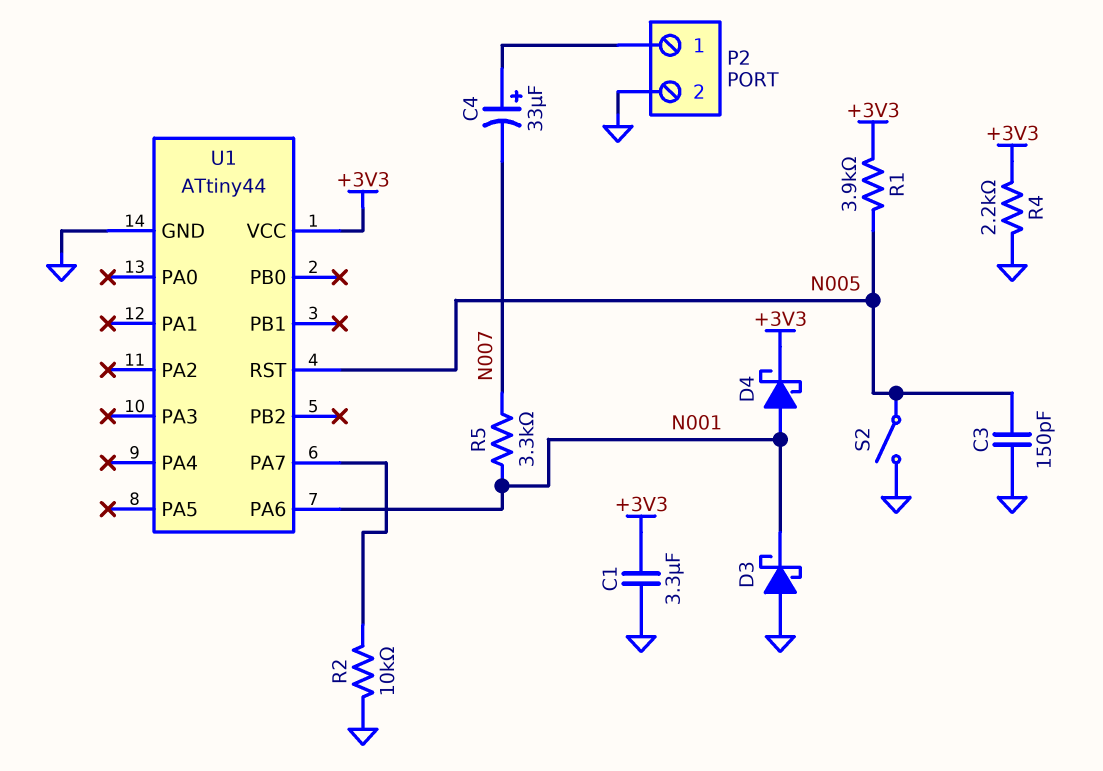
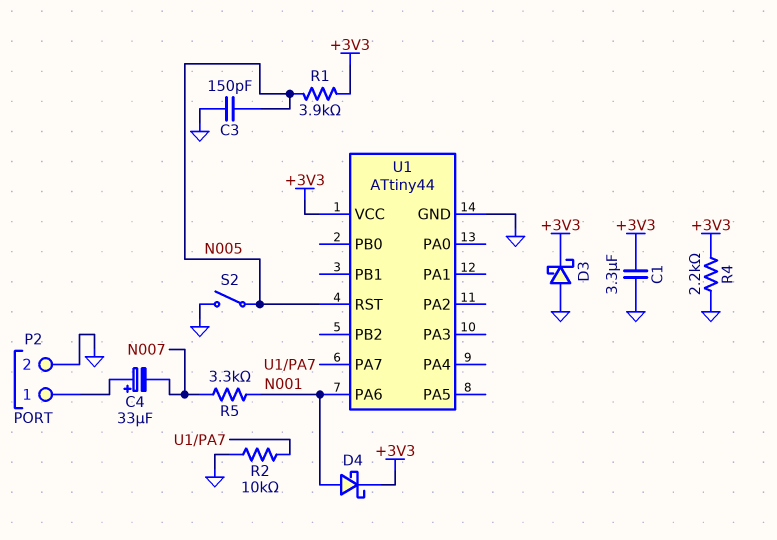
D3: schottky (A GND, K N001) -> schottky (A GND, K +3V3)

